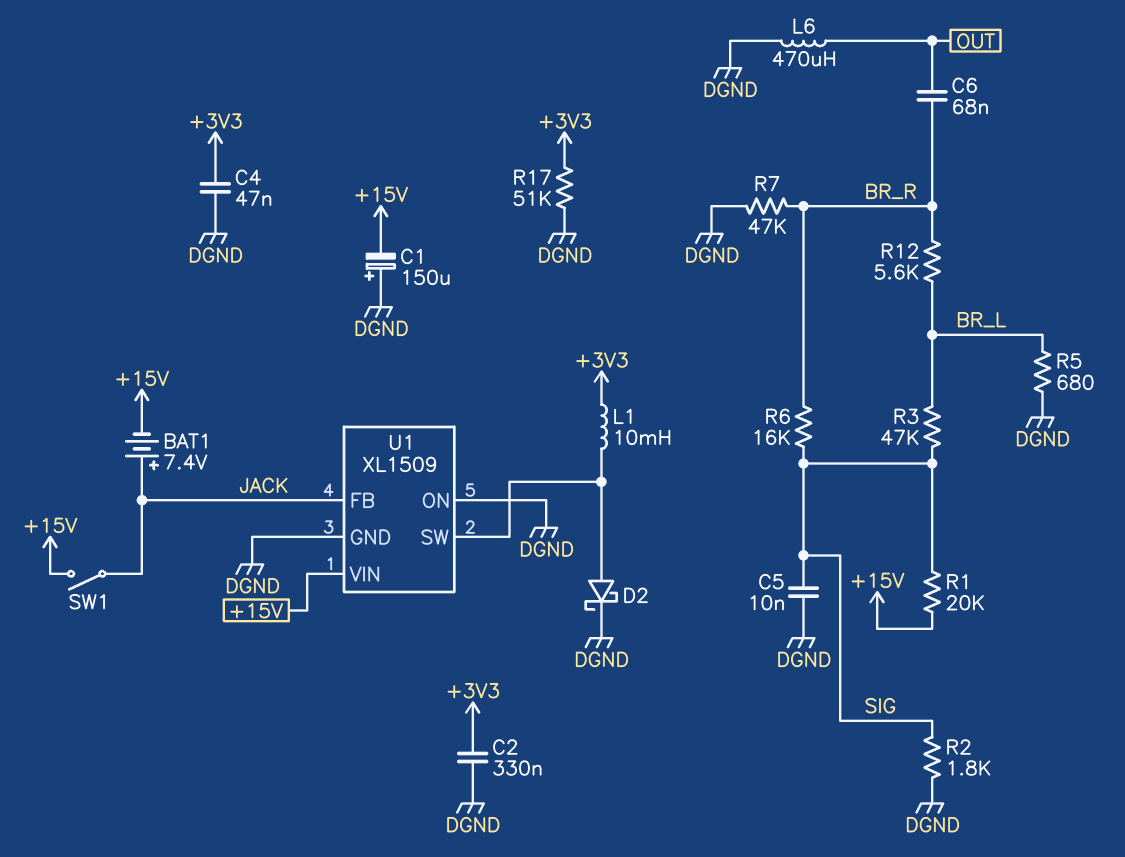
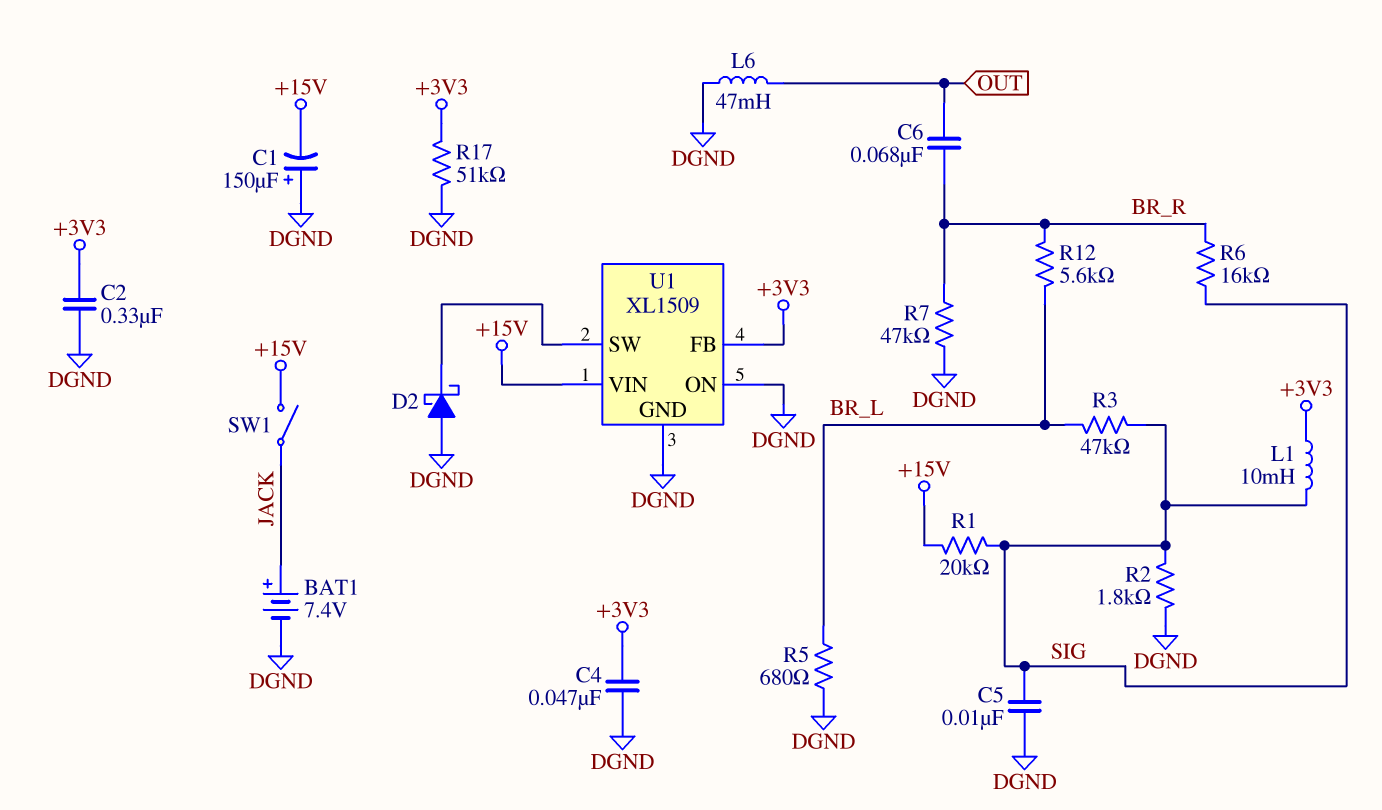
BAT1: 7.4V (plus JACK, minus +15V) -> 7.4V (plus JACK, minus DGND)
D2: schottky (A U1/SW, K DGND) -> schottky (A DGND, K U1/SW)
L1: 10mH (+3V3, U1/SW) -> 10mH (+3V3, SIG)
L6: 470uH (DGND, OUT) -> 47mH (DGND, OUT)
U1 pin FB: JACK -> +3V3

